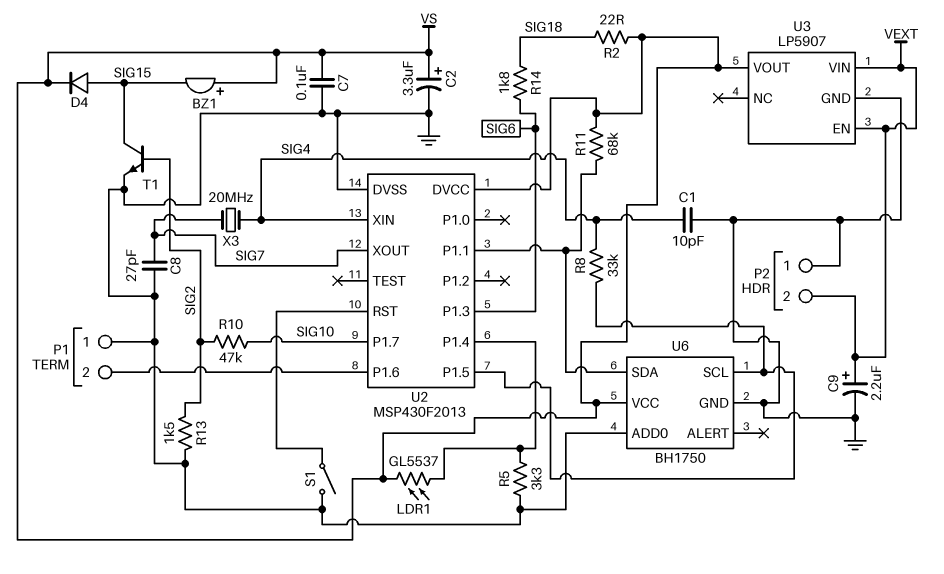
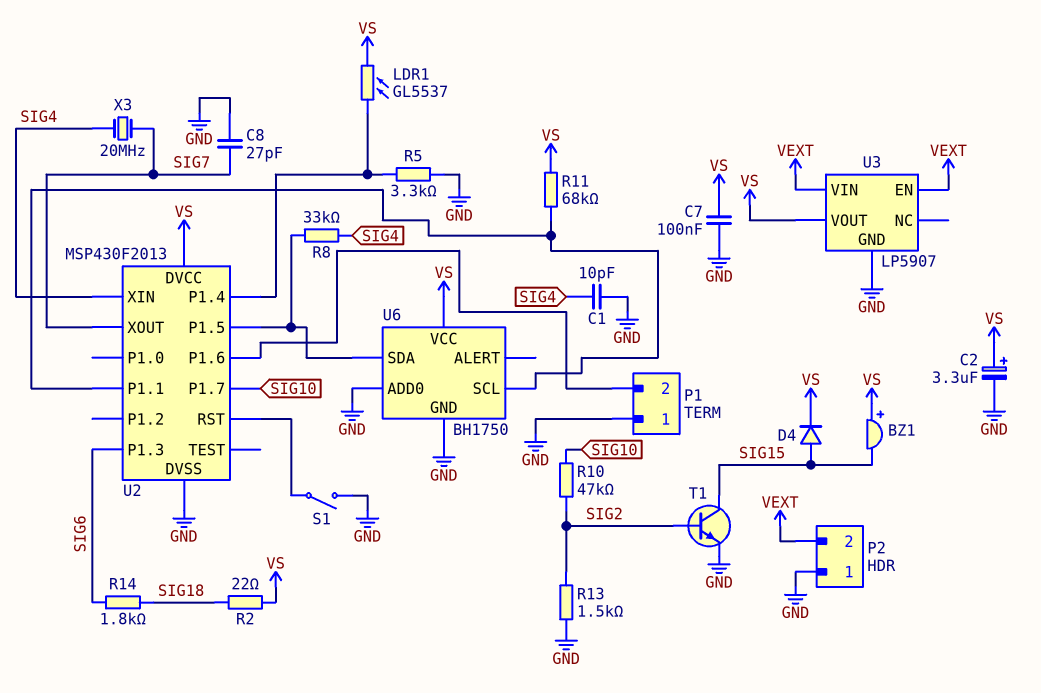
C9: 2.2uF (plus VEXT, minus GND) -> none
U6 pin SCL: U2/P1.5 -> U2/P1.1
U6 pin SDA: U2/P1.1 -> U2/P1.5

